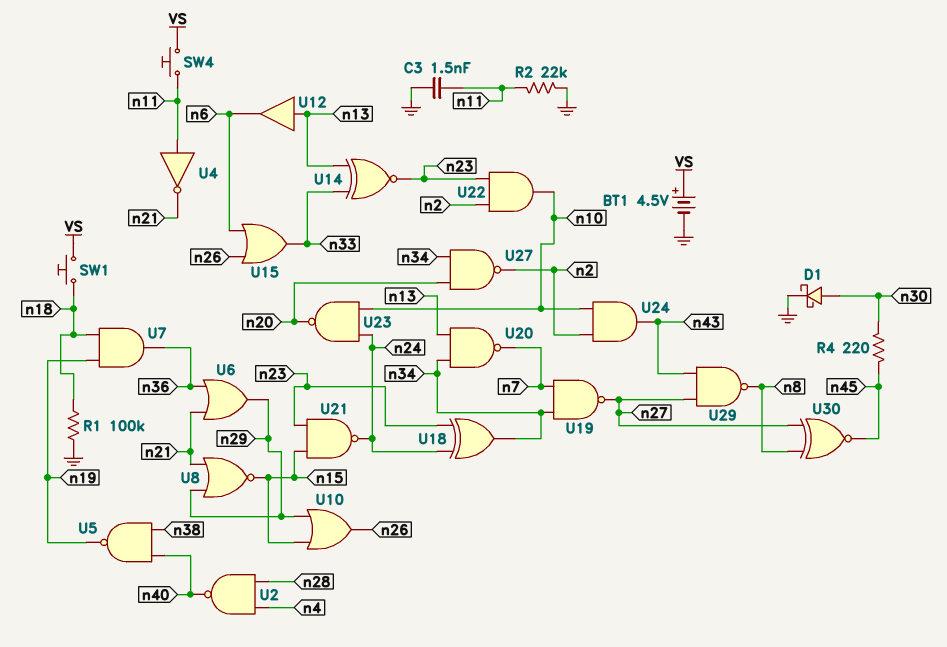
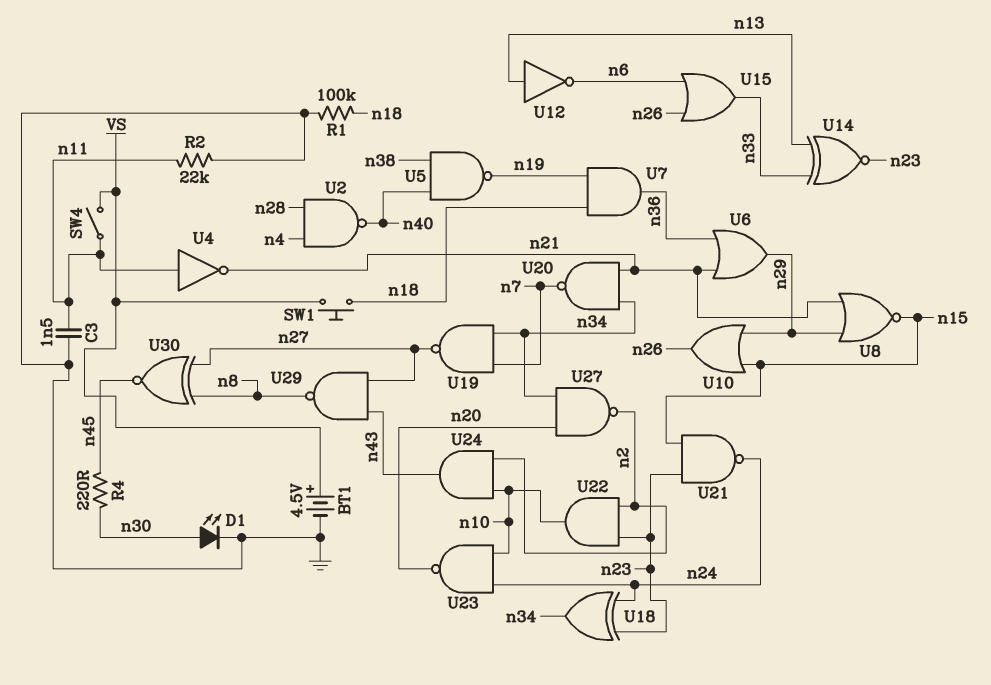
D1: schottky (A n30, K GND) -> LED (A n30, K GND)
SW4: button (VS, n11) -> switch (VS, n11)
U12: buffer (in n13, out n6) -> NOT (in n13, out n6)
U20: NAND (in n13, in n34, out n7) -> NAND (in n21, in n34, out n7)

